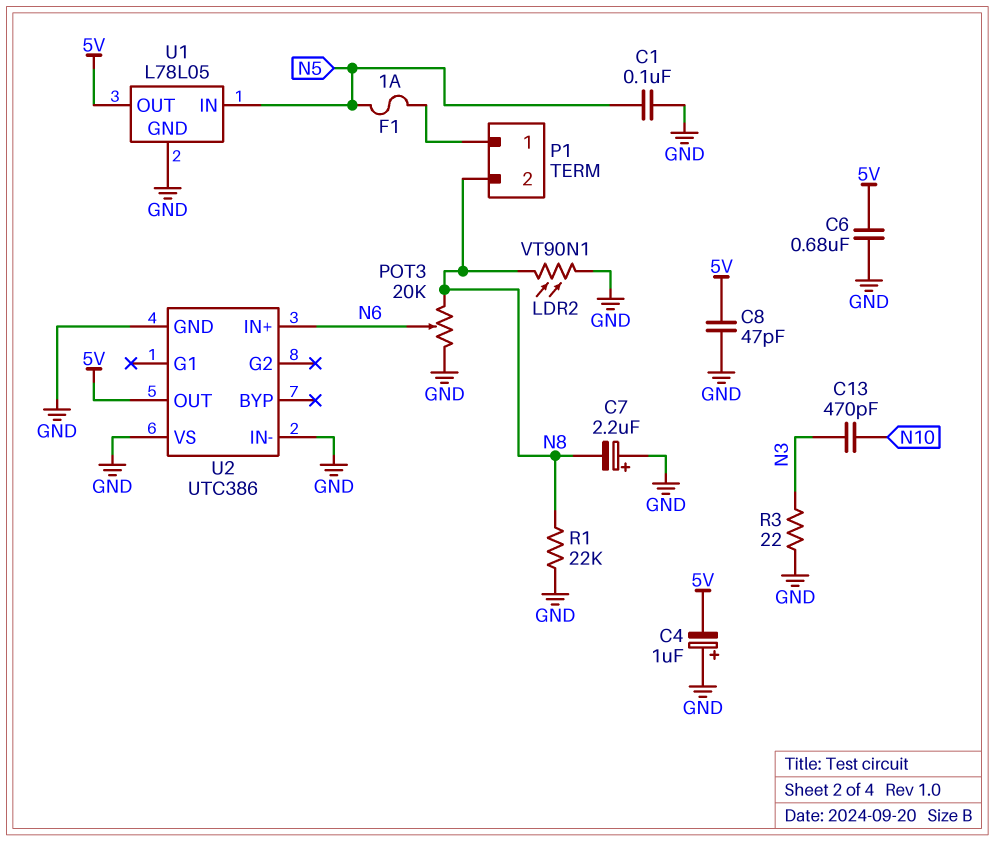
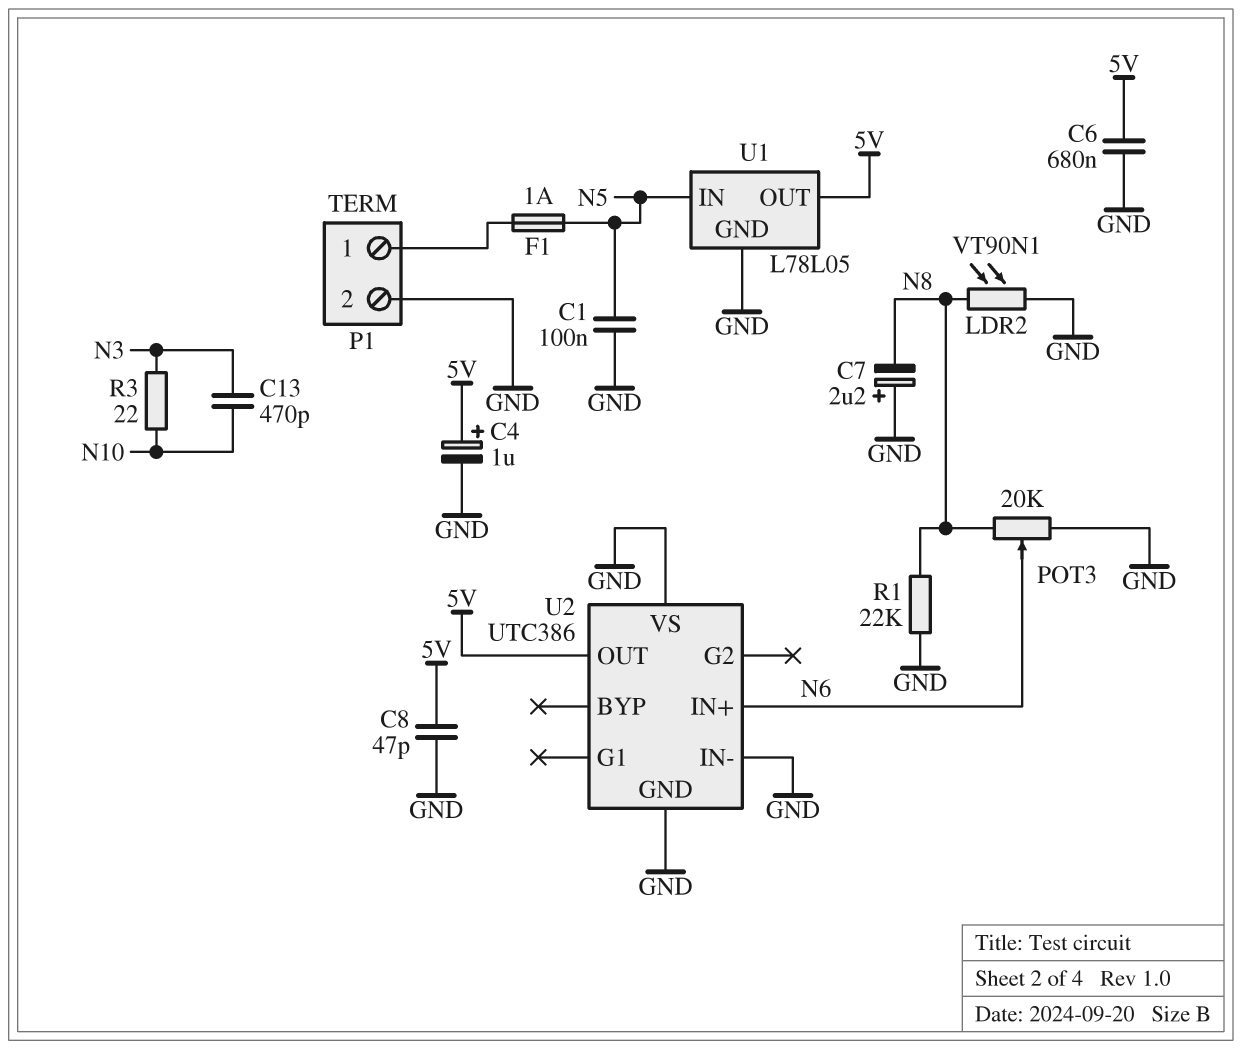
C4: 1uF (plus GND, minus 5V) -> 1uF (plus 5V, minus GND)
P1 pin 2: N8 -> GND
R3: 22 (GND, N3) -> 22 (N3, N10)

